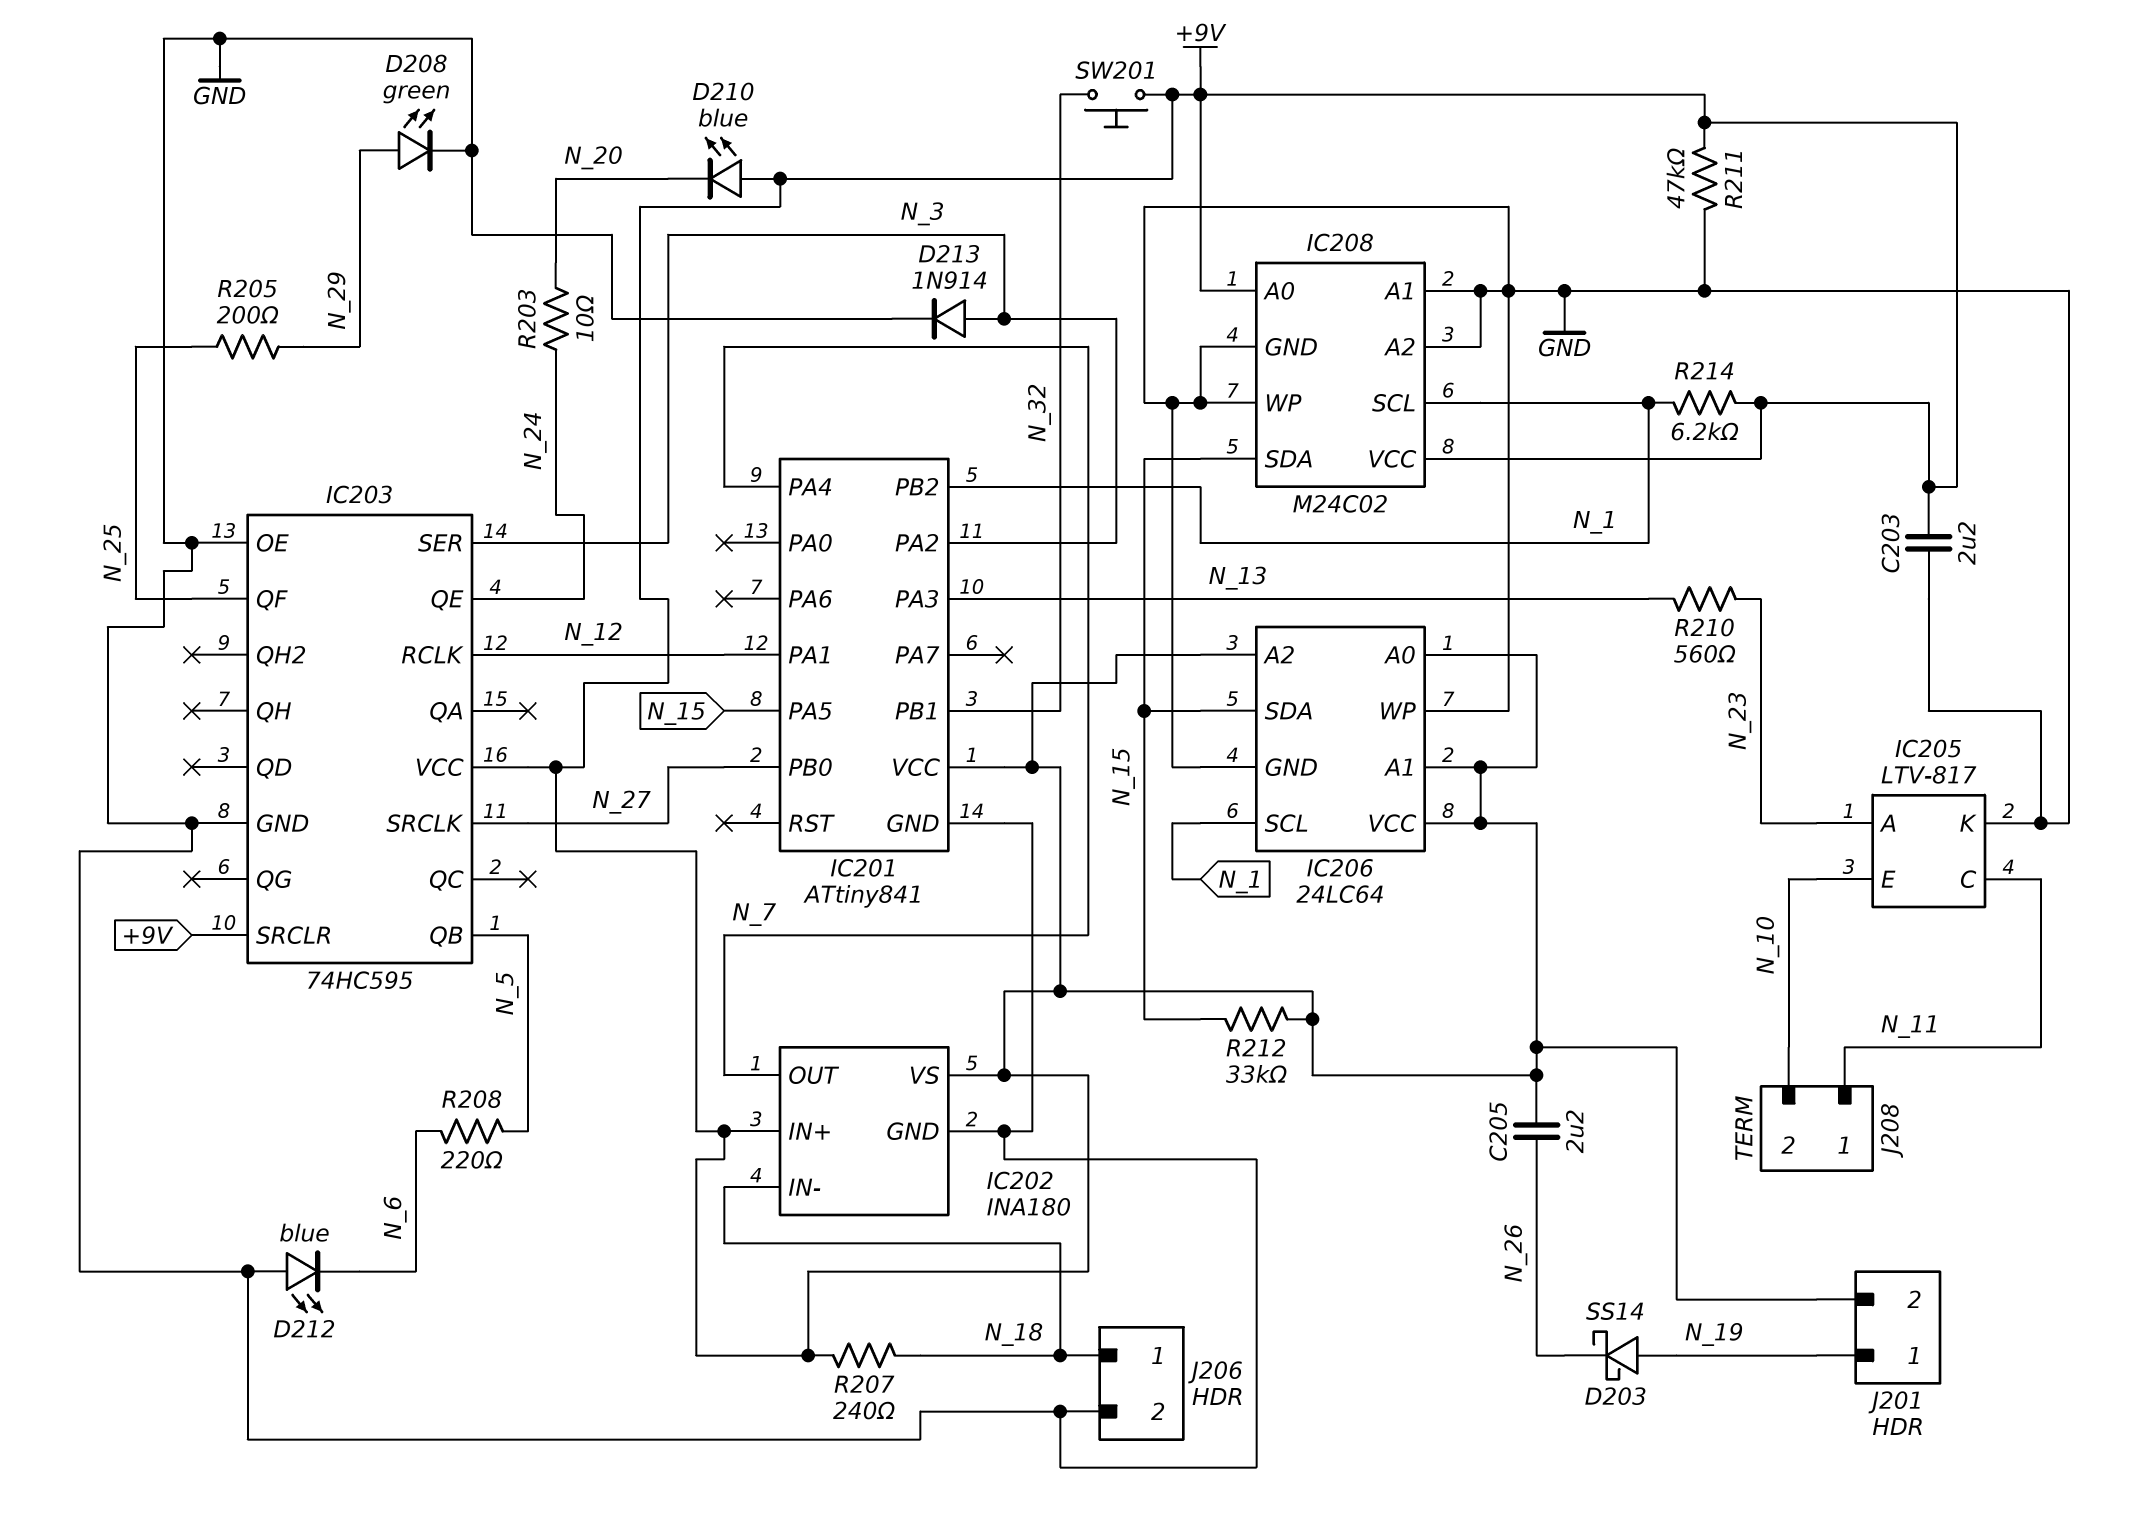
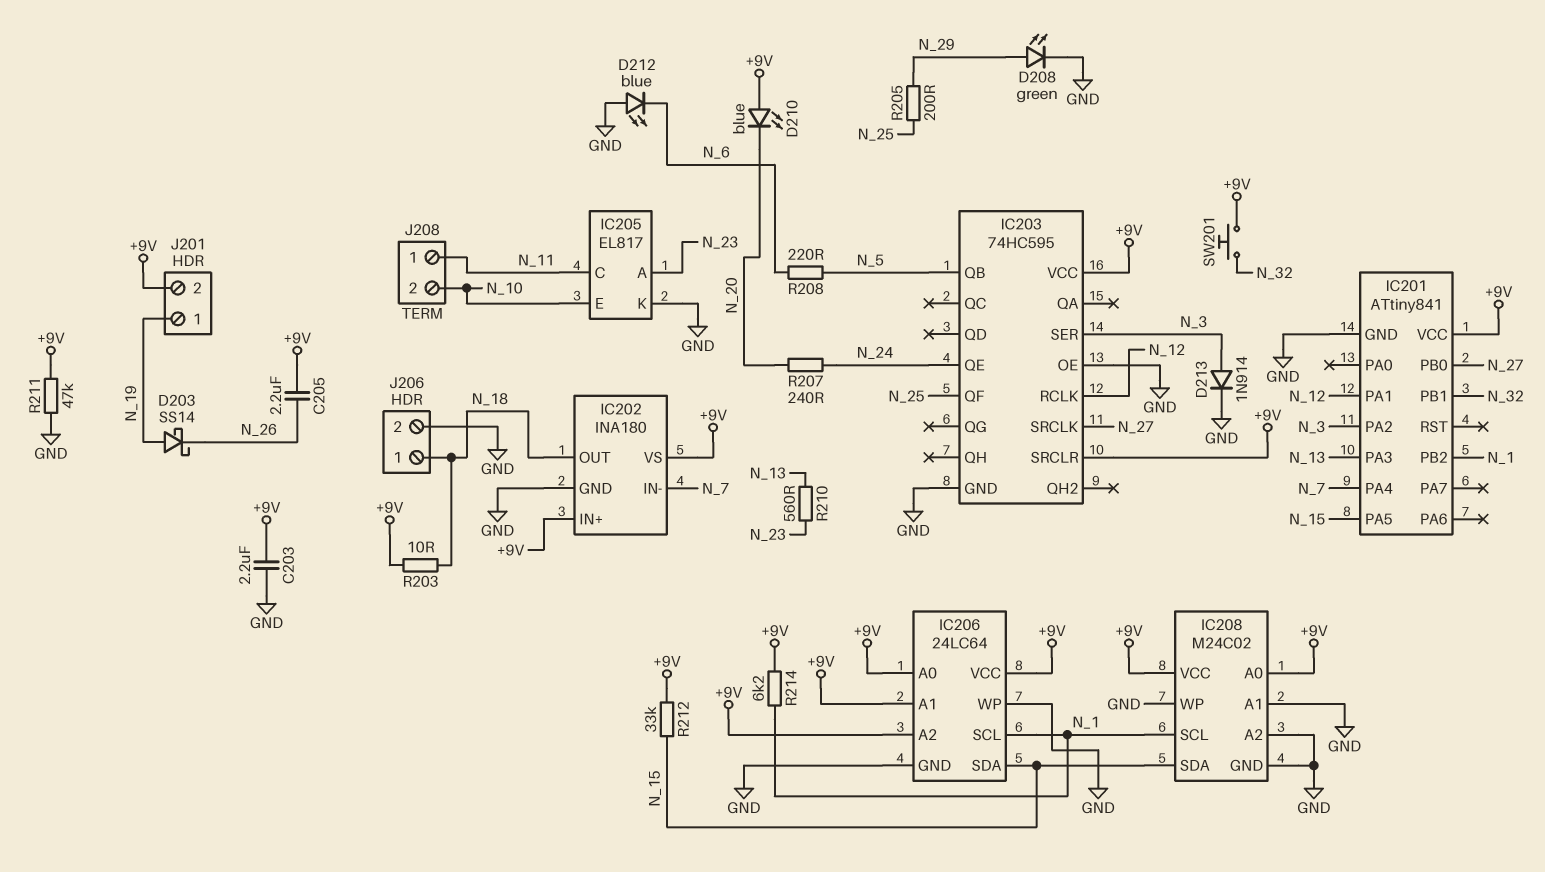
IC202 pin IN-: N_18 -> N_7
IC202 pin OUT: N_7 -> N_18
IC205: LTV-817 -> EL817
R203: 10 (N_20, N_24) -> 10 (+9V, N_18)
R207: 240 (+9V, N_18) -> 240 (N_20, N_24)

